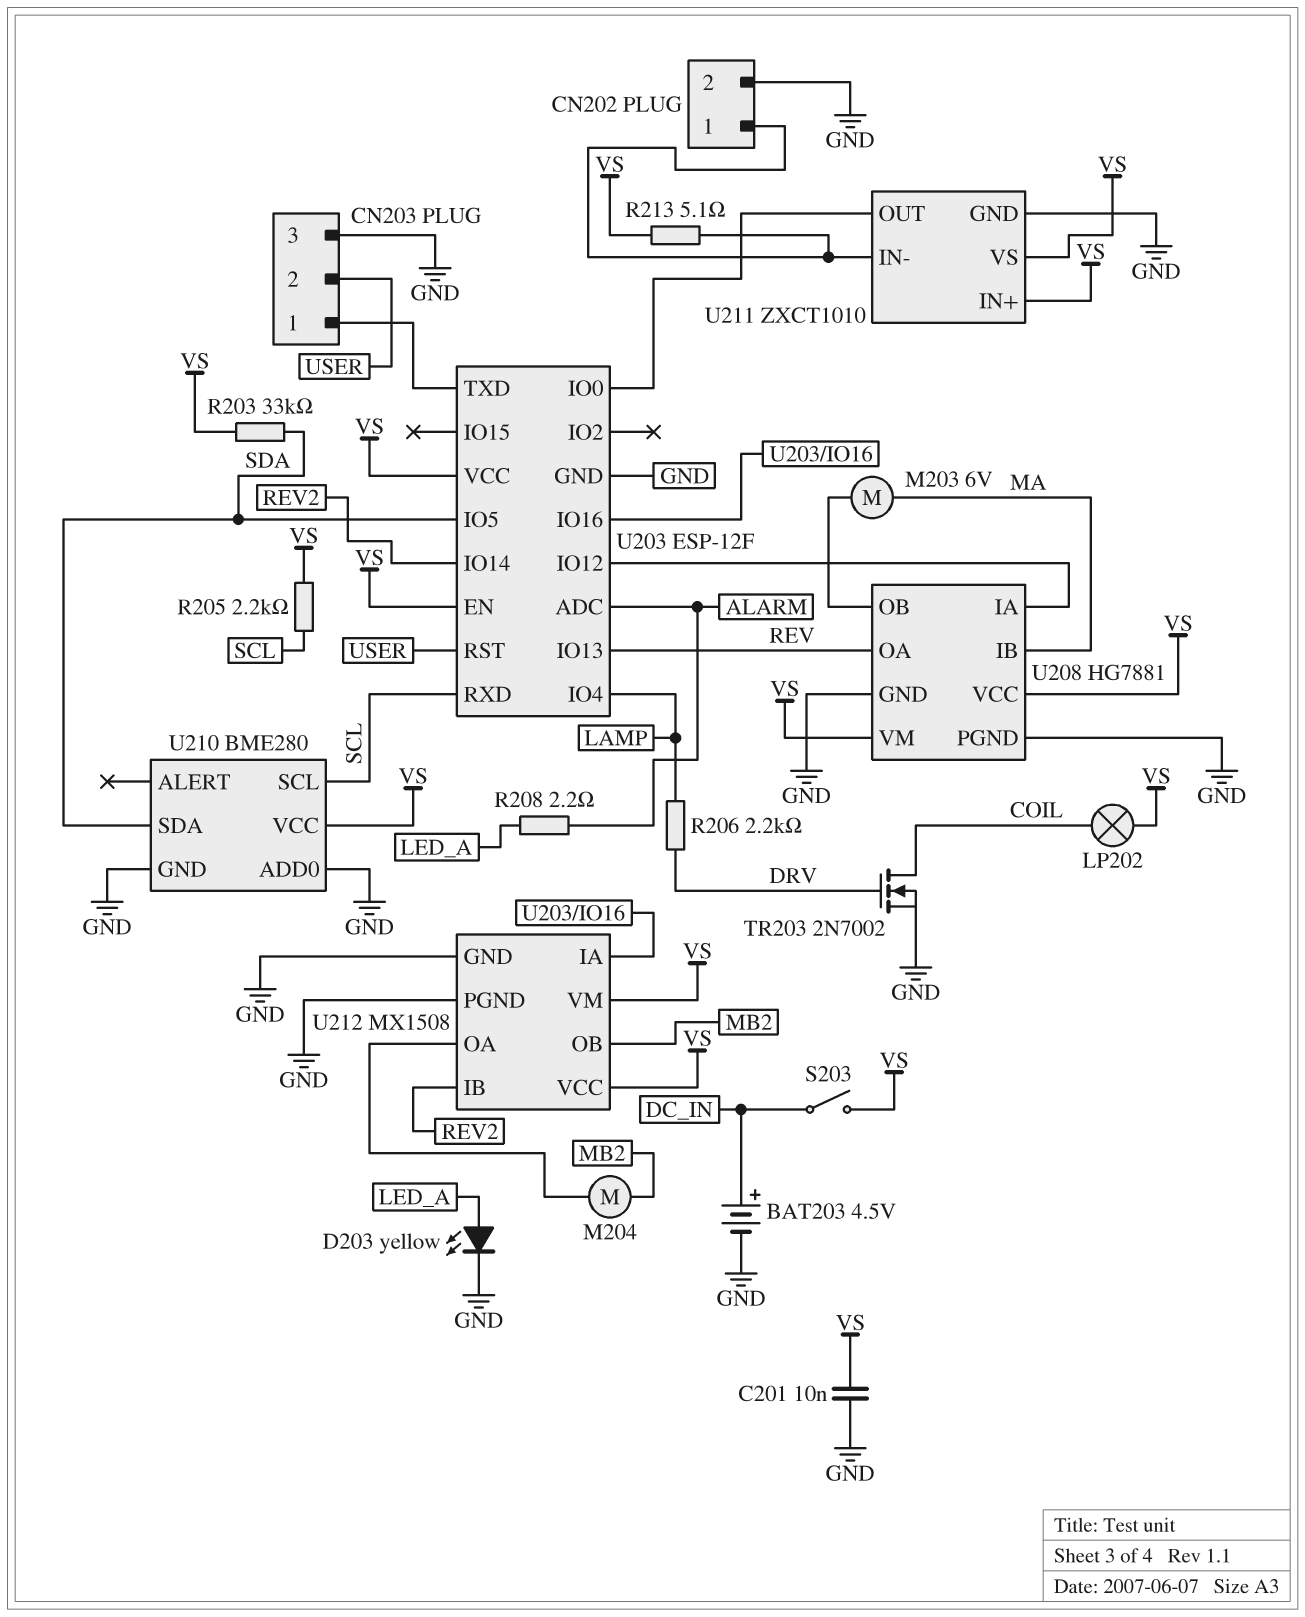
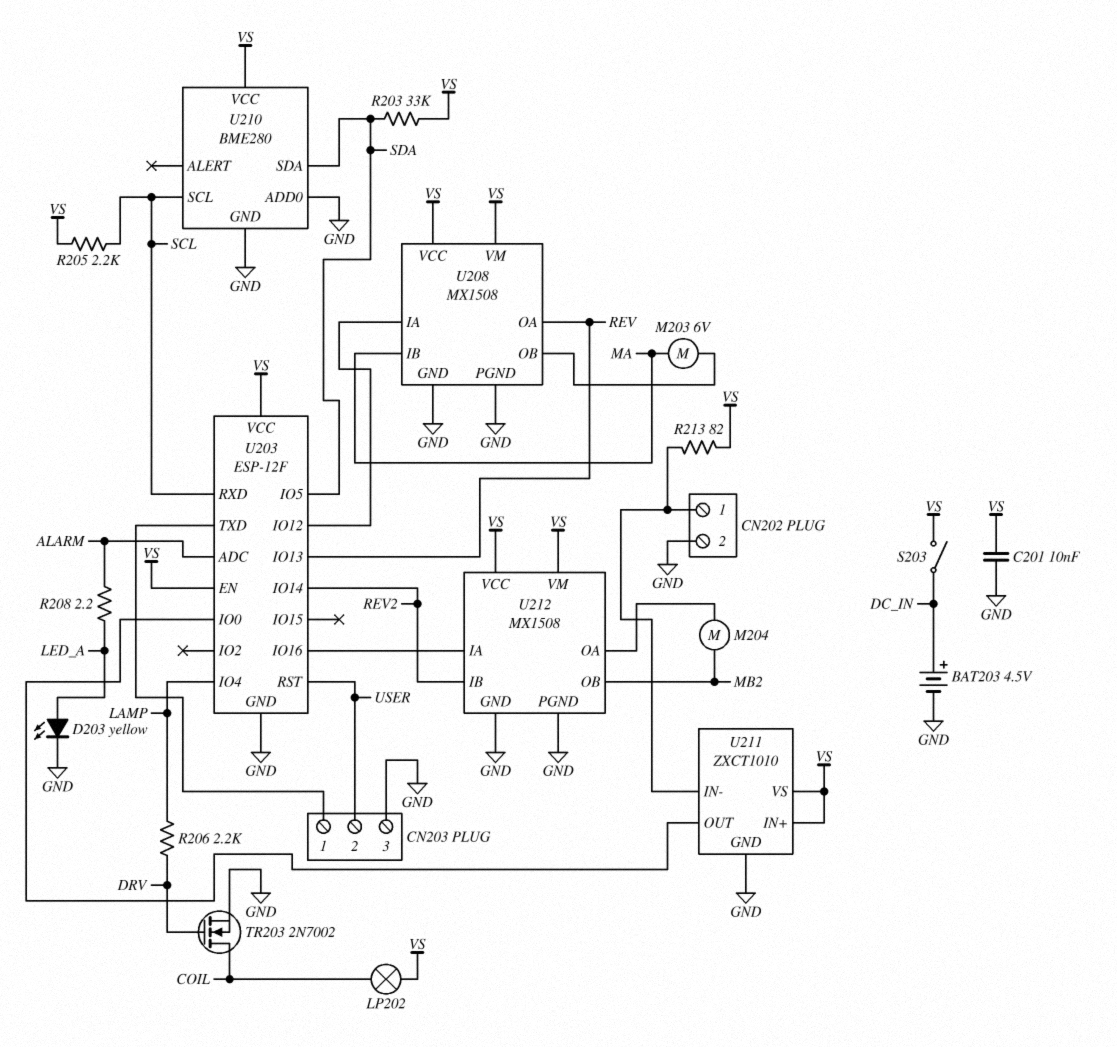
R213: 5.1 (CN202/1, VS) -> 82 (CN202/1, VS)
U208: HG7881 -> MX1508

